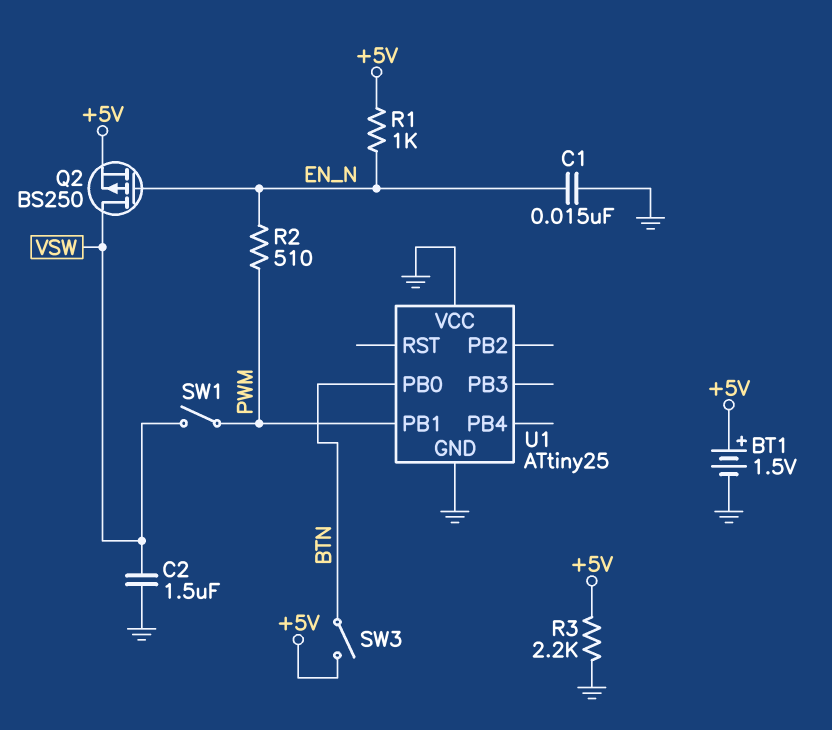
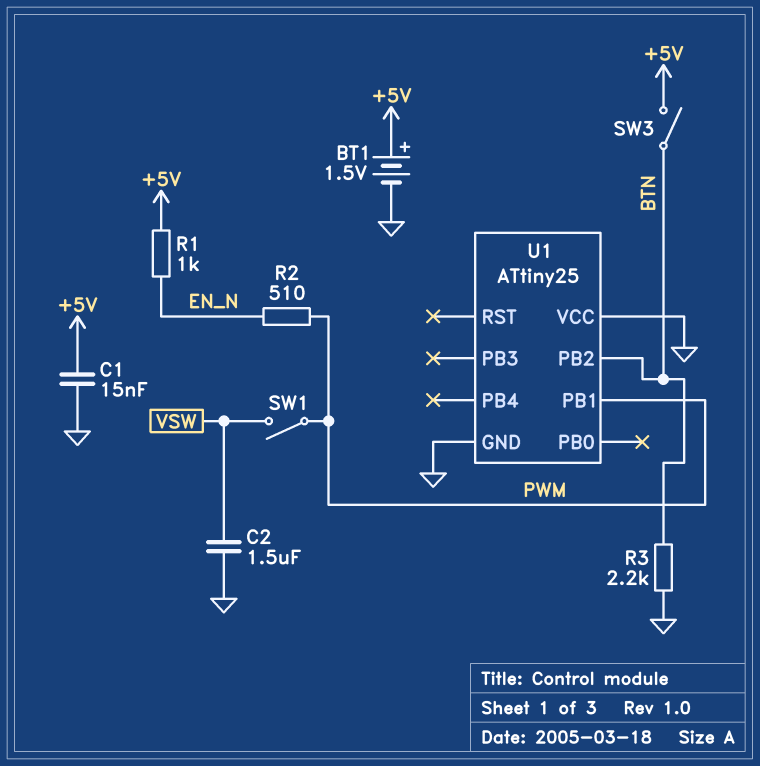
C1: 15nF (EN_N, GND) -> 15nF (+5V, GND)
Q2: PMOS BS250 (G EN_N, D VSW, S +5V) -> none
R3: 2.2k (+5V, GND) -> 2.2k (BTN, GND)
U1 pin PB0: BTN -> none
U1 pin PB2: none -> BTN

